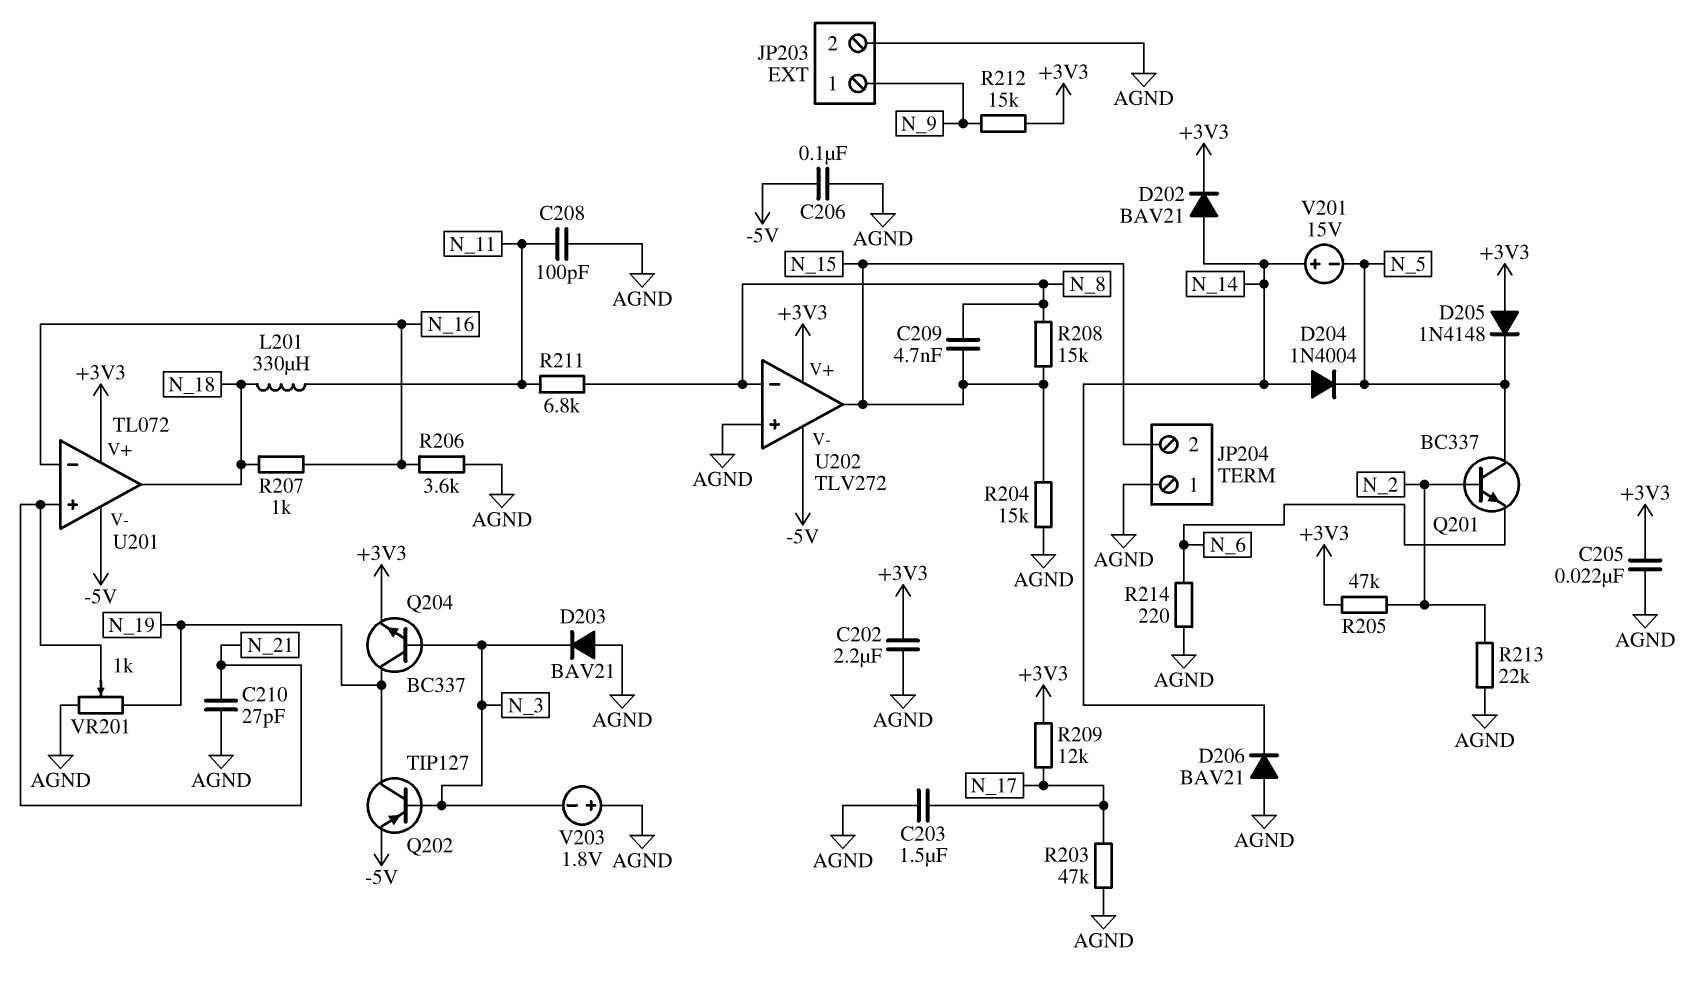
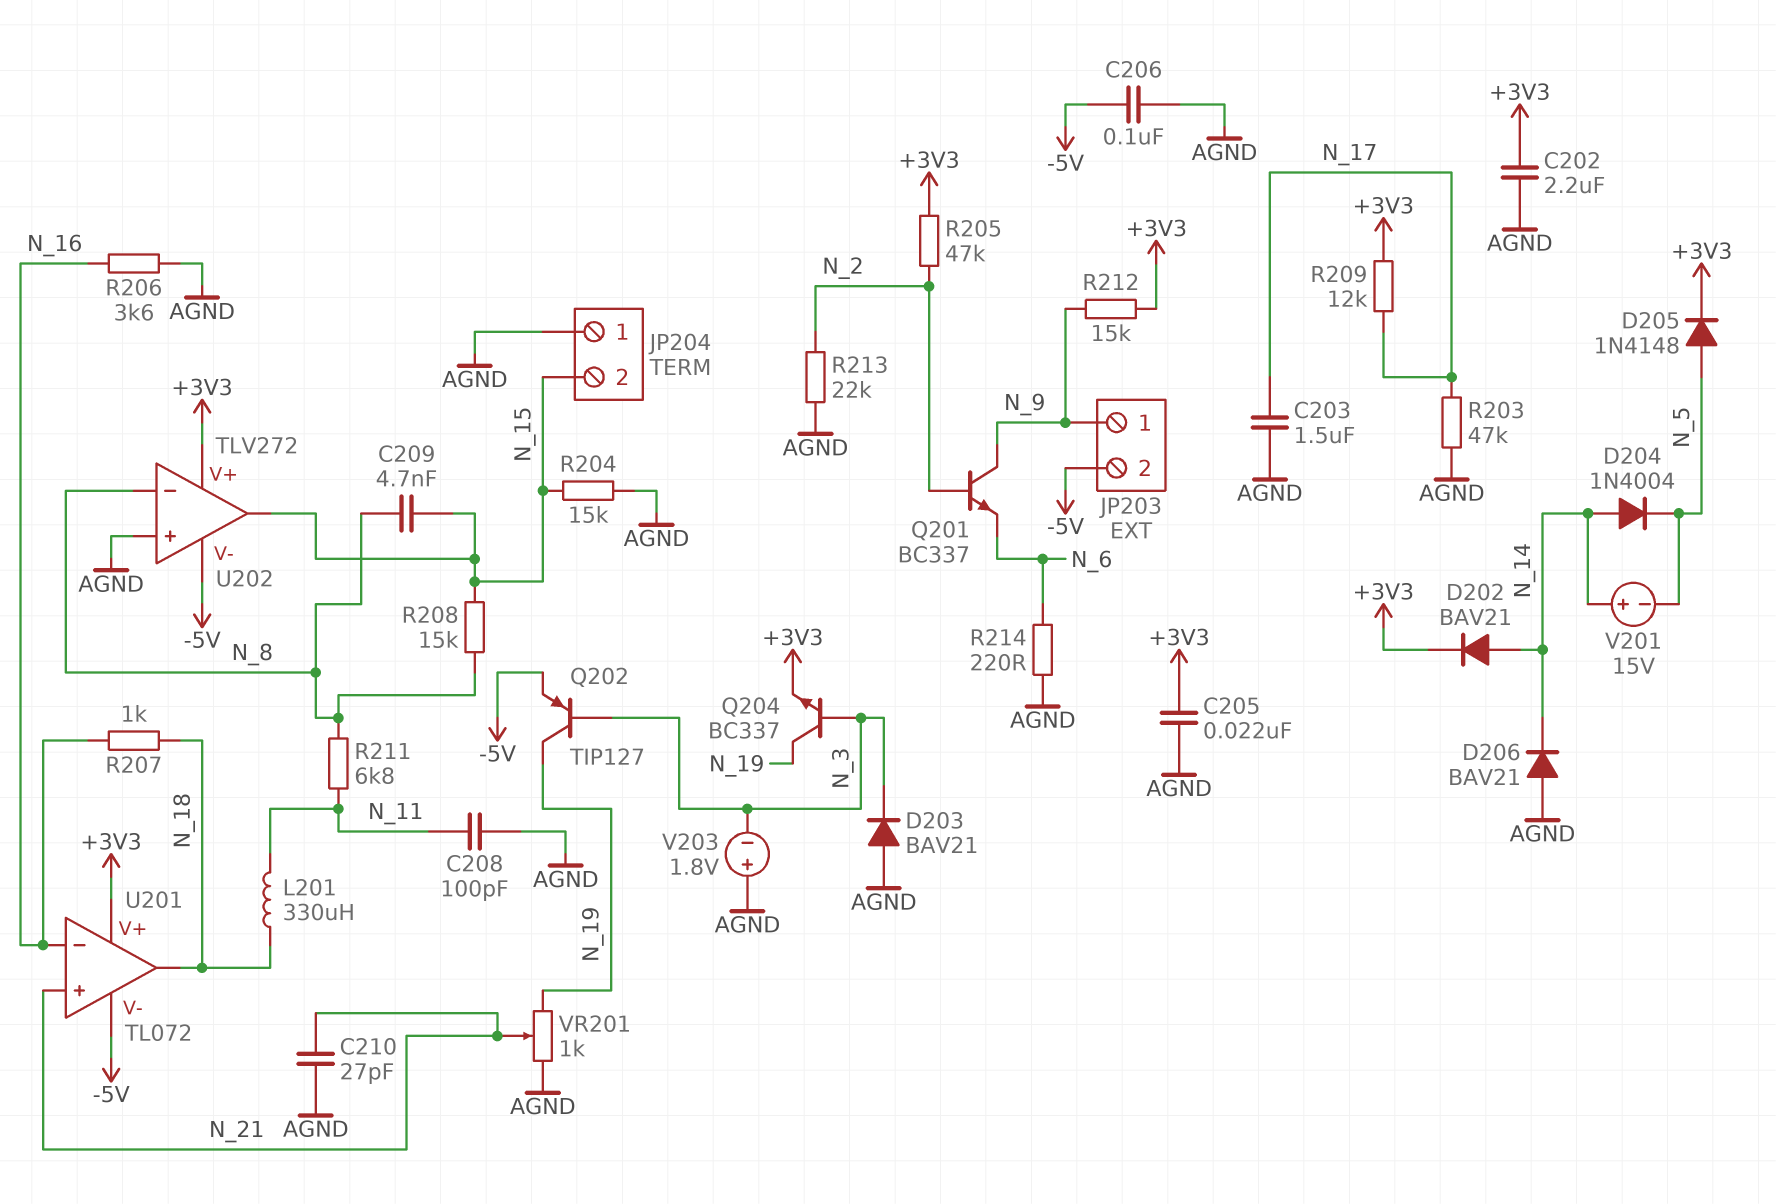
D205: diode 1N4148 (A +3V3, K N_5) -> diode 1N4148 (A N_5, K +3V3)
JP203 pin 2: AGND -> -5V
Q201: NPN BC337 (B N_2, C N_5, E N_6) -> NPN BC337 (B N_2, C N_9, E N_6)

